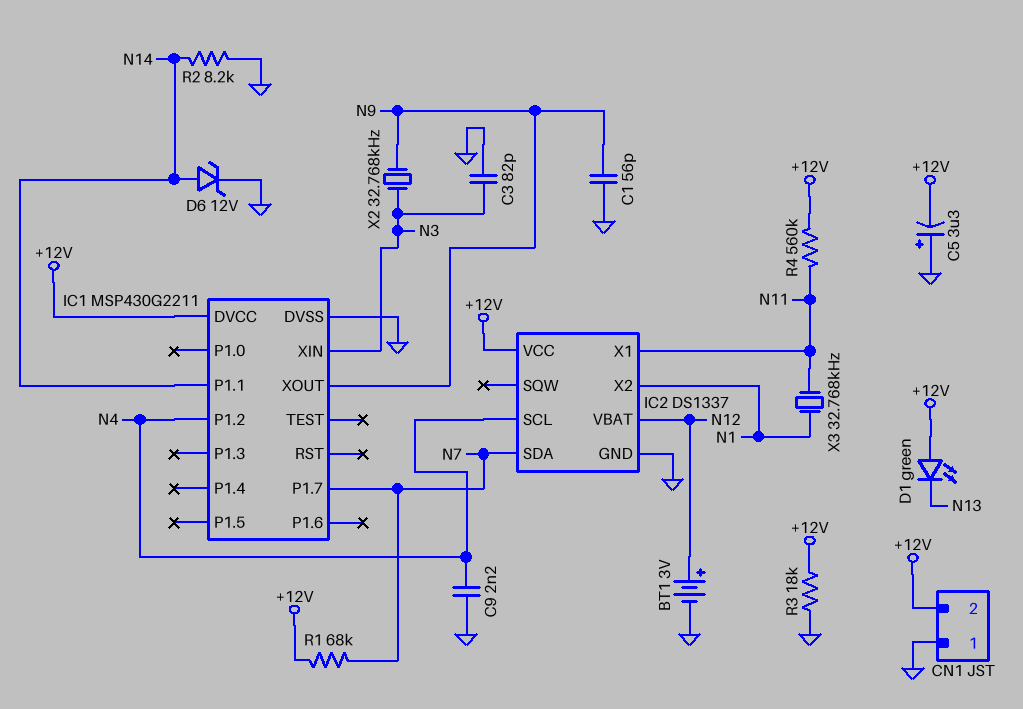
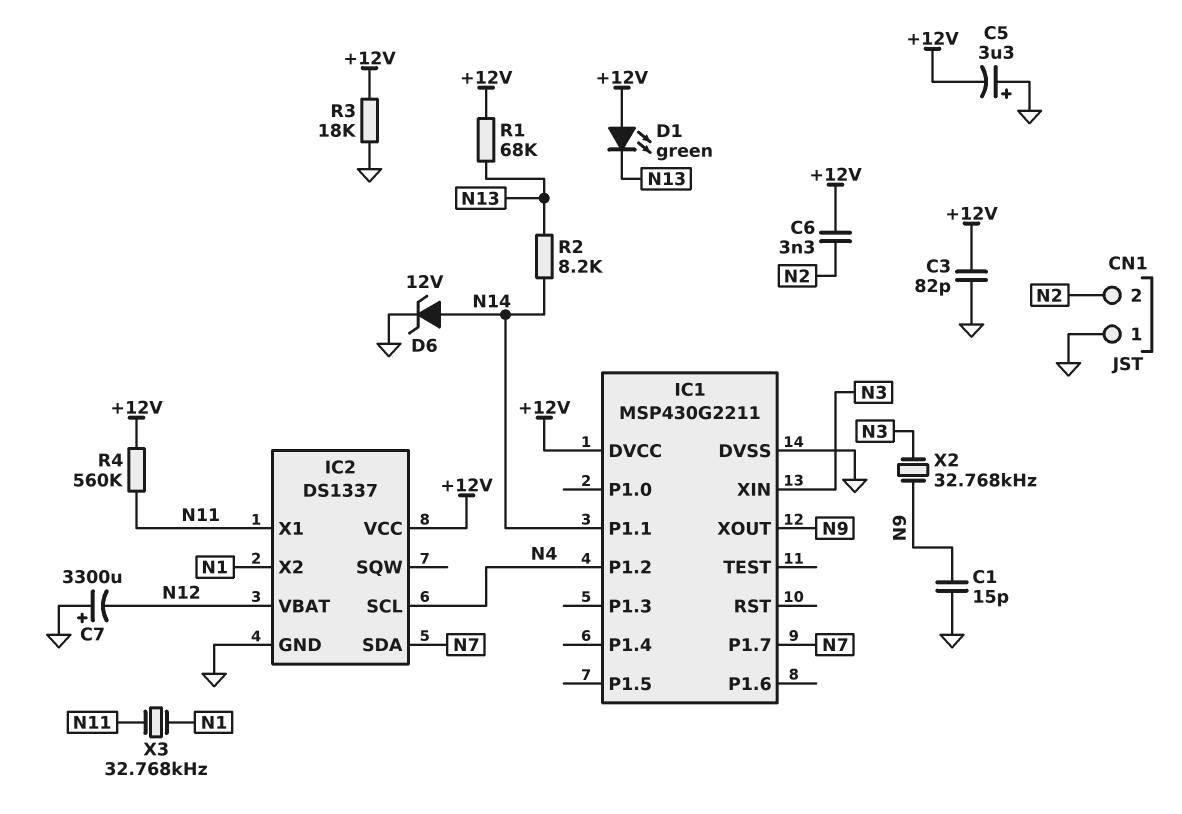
BT1: 3V (plus N12, minus GND) -> none
C1: 56pF (GND, N9) -> 15pF (GND, N9)
C3: 82pF (GND, N3) -> 82pF (+12V, GND)
C6: none -> 3.3nF (+12V, N2)
C7: none -> 3300uF (plus GND, minus N12)
C9: 2.2nF (GND, N4) -> none
CN1 pin 2: +12V -> N2
R1: 68k (+12V, N7) -> 68k (+12V, N13)
R2: 8.2k (GND, N14) -> 8.2k (N13, N14)

